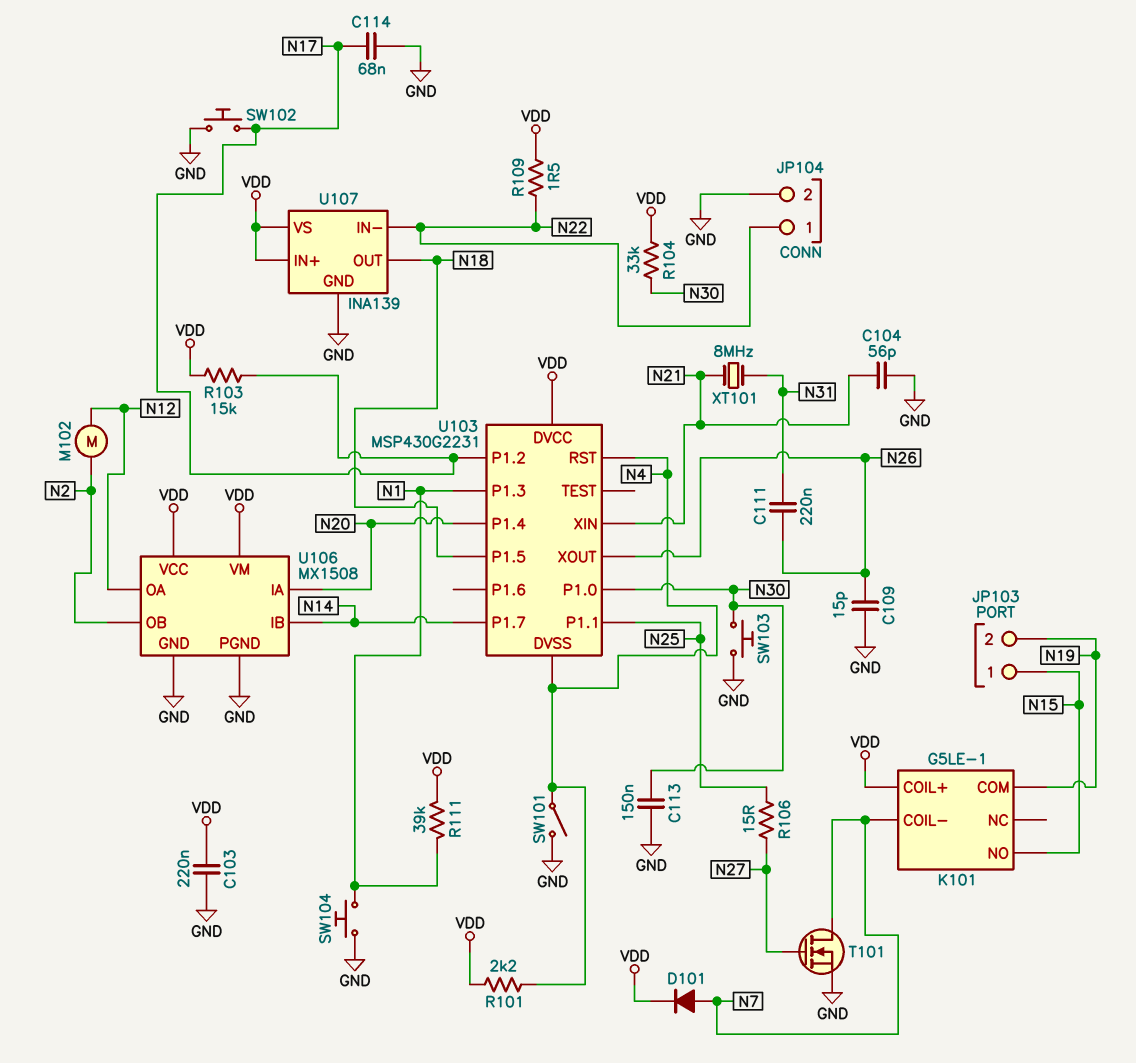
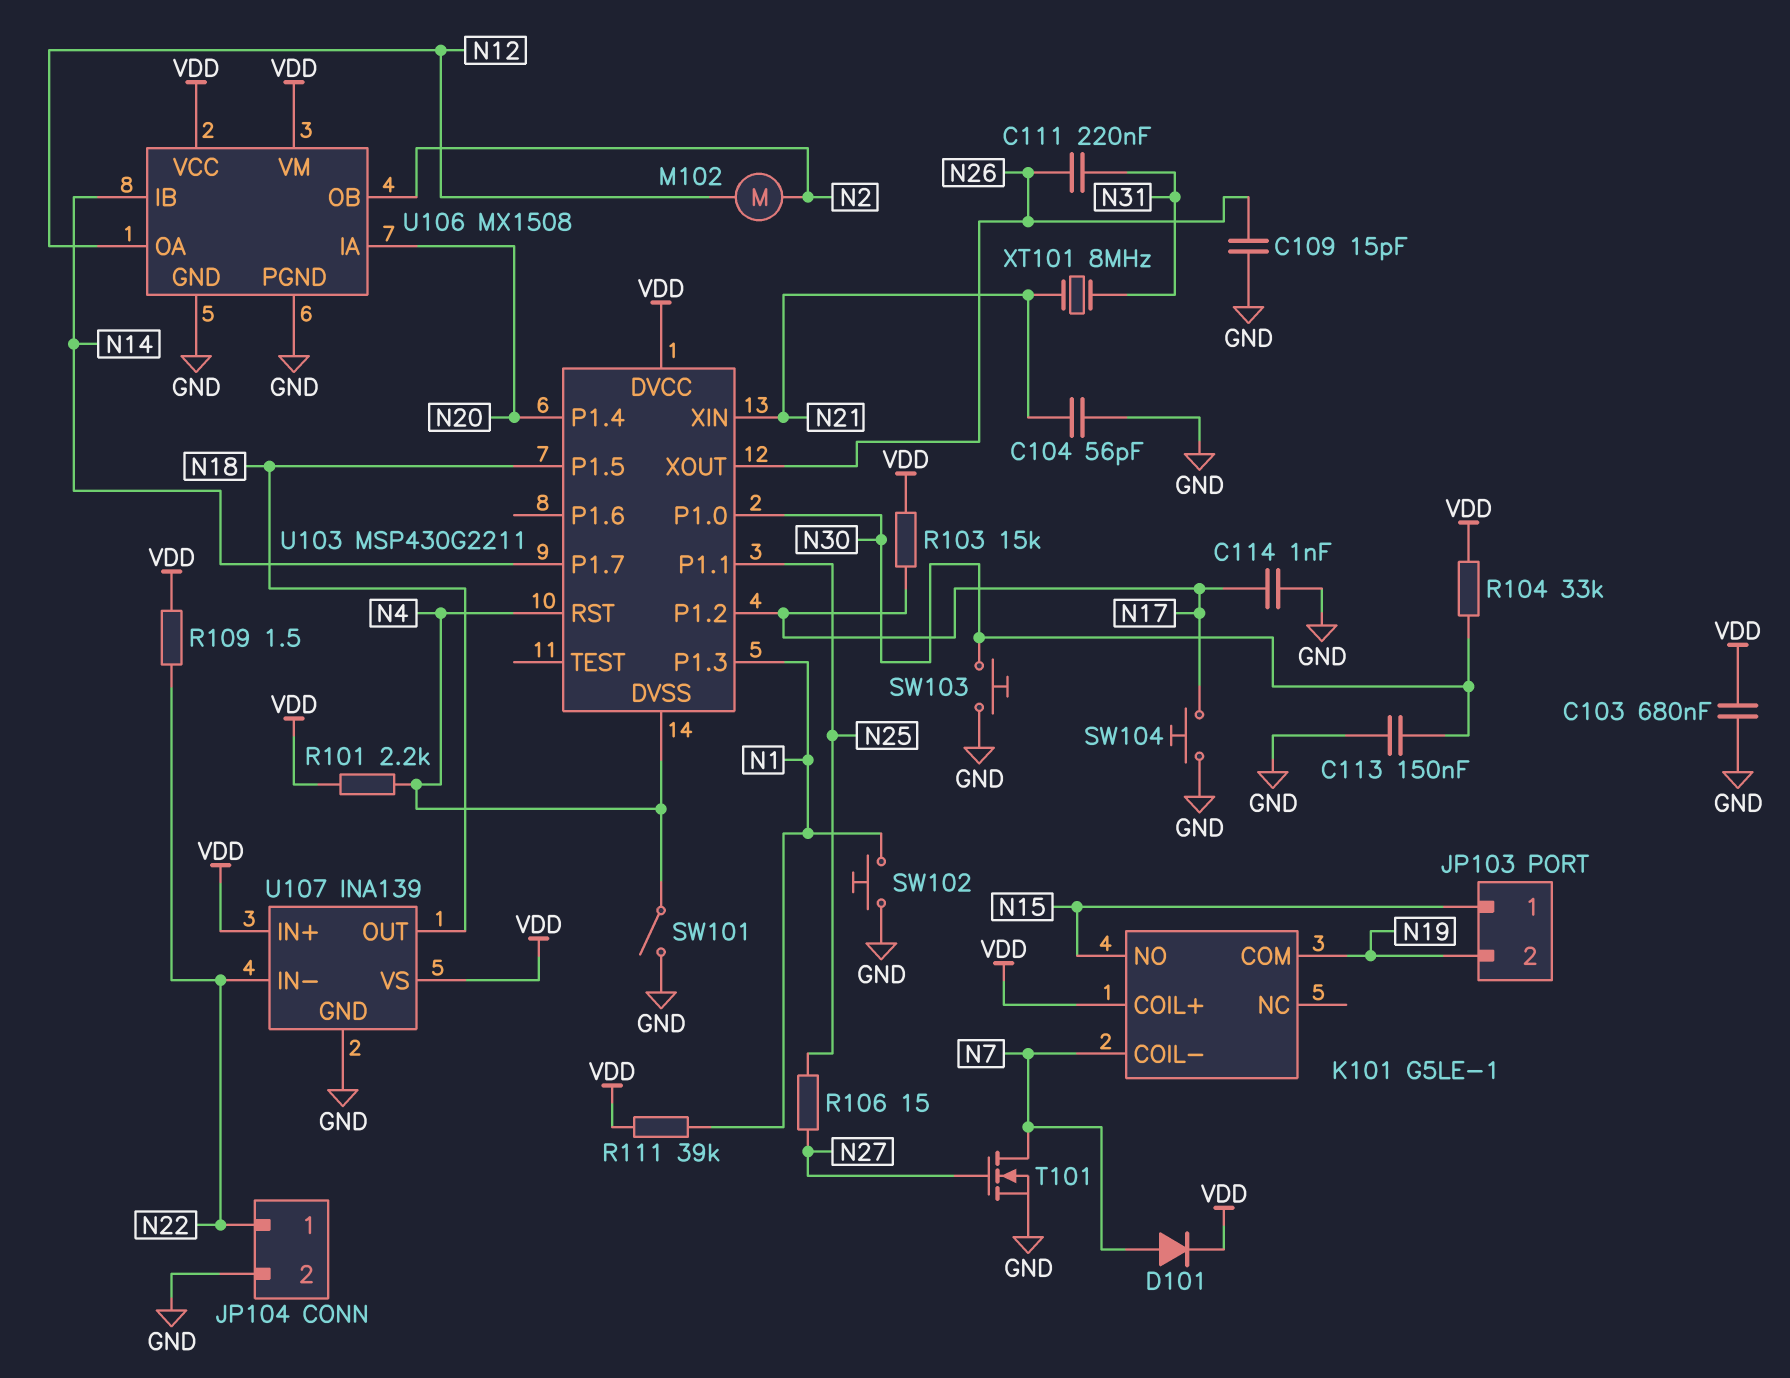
C103: 220nF (GND, VDD) -> 680nF (GND, VDD)
C114: 68nF (GND, N17) -> 1nF (GND, N17)
SW102: button (GND, N17) -> button (GND, N1)
SW104: button (GND, N1) -> button (GND, N17)
U103: MSP430G2231 -> MSP430G2211

